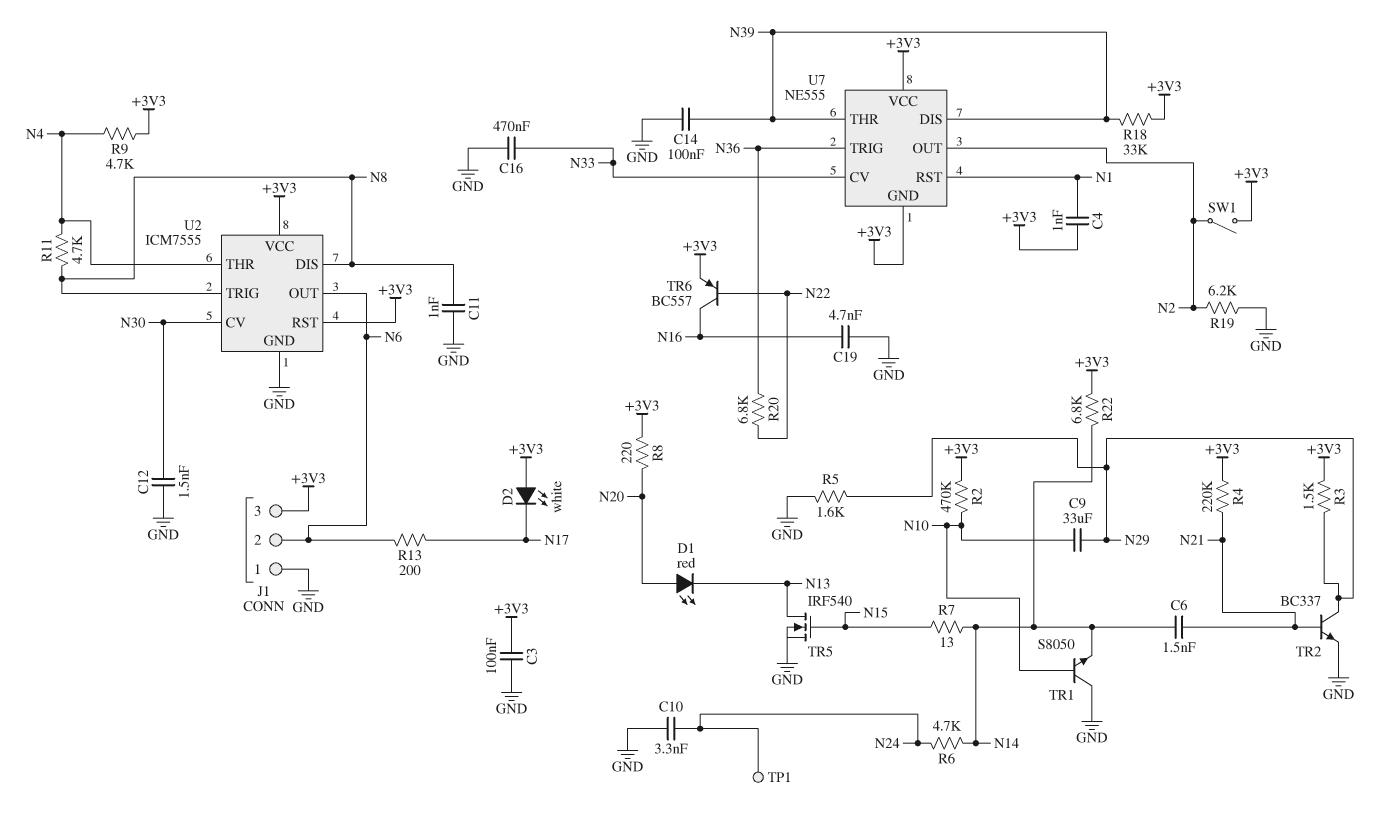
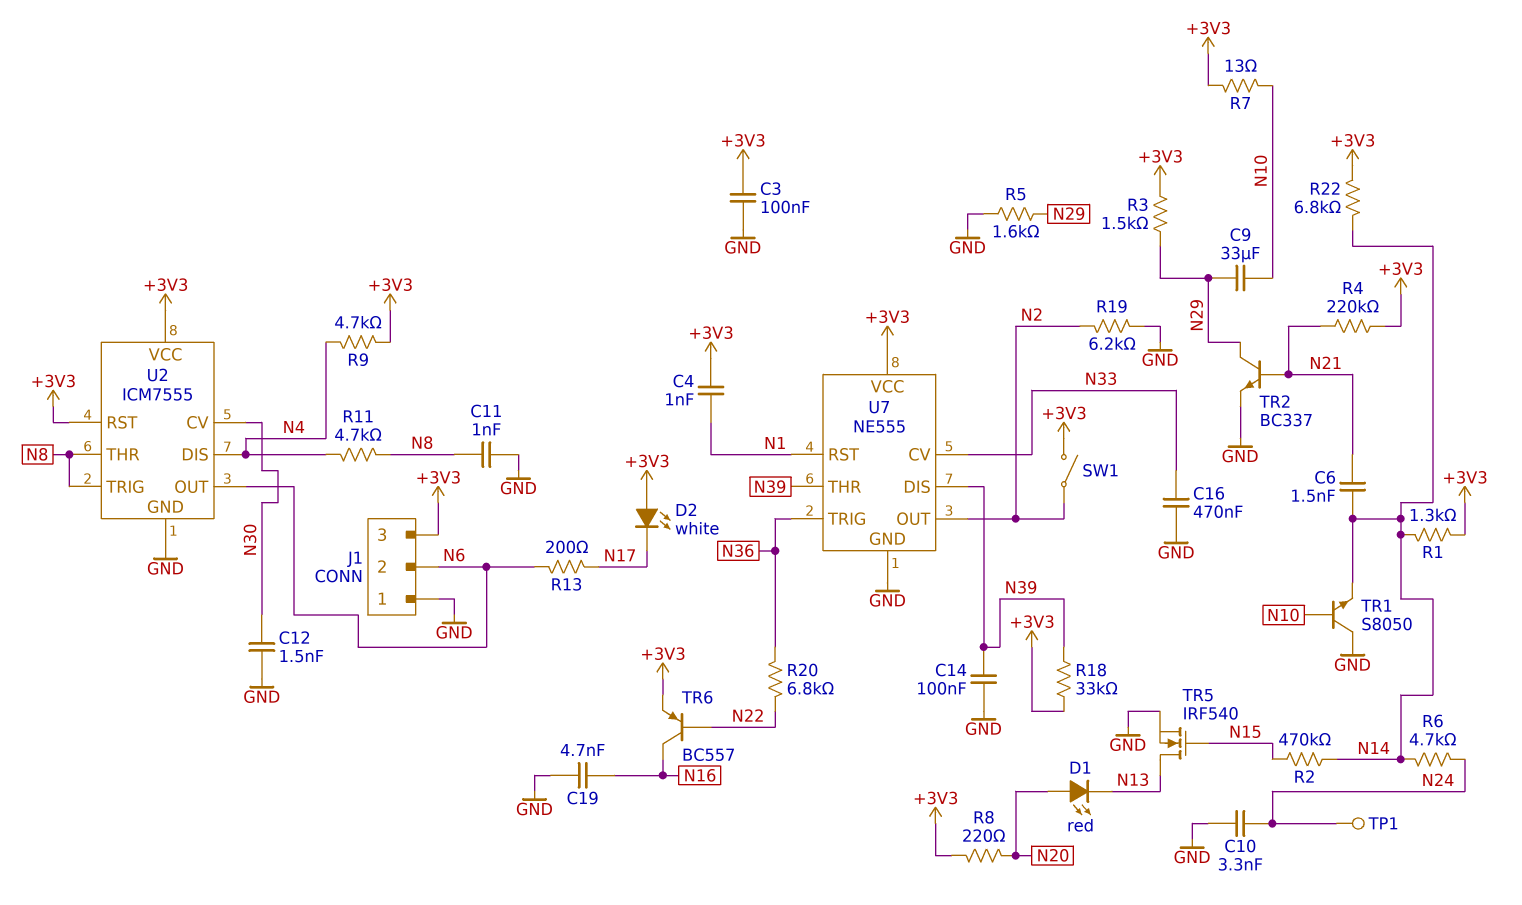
R1: none -> 1.3k (+3V3, N14)
R2: 470k (+3V3, N10) -> 470k (N14, N15)
R7: 13 (N14, N15) -> 13 (+3V3, N10)
U2 pin DIS: N8 -> N4
U2 pin THR: N4 -> N8
U7 pin GND: +3V3 -> GND

